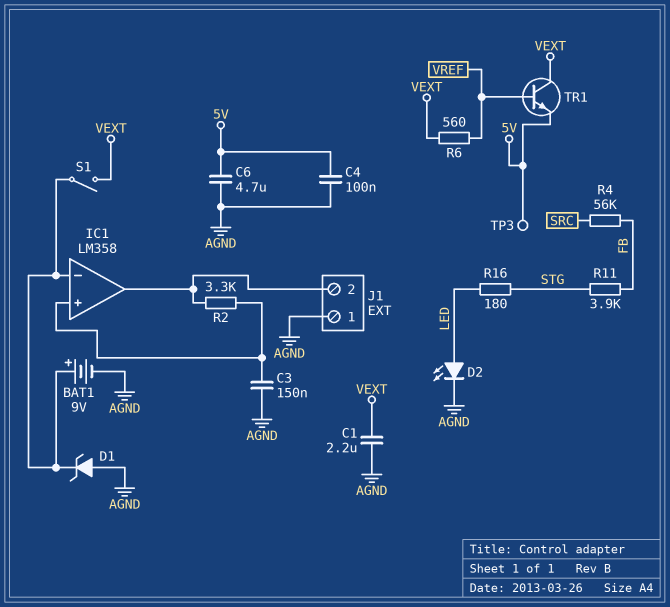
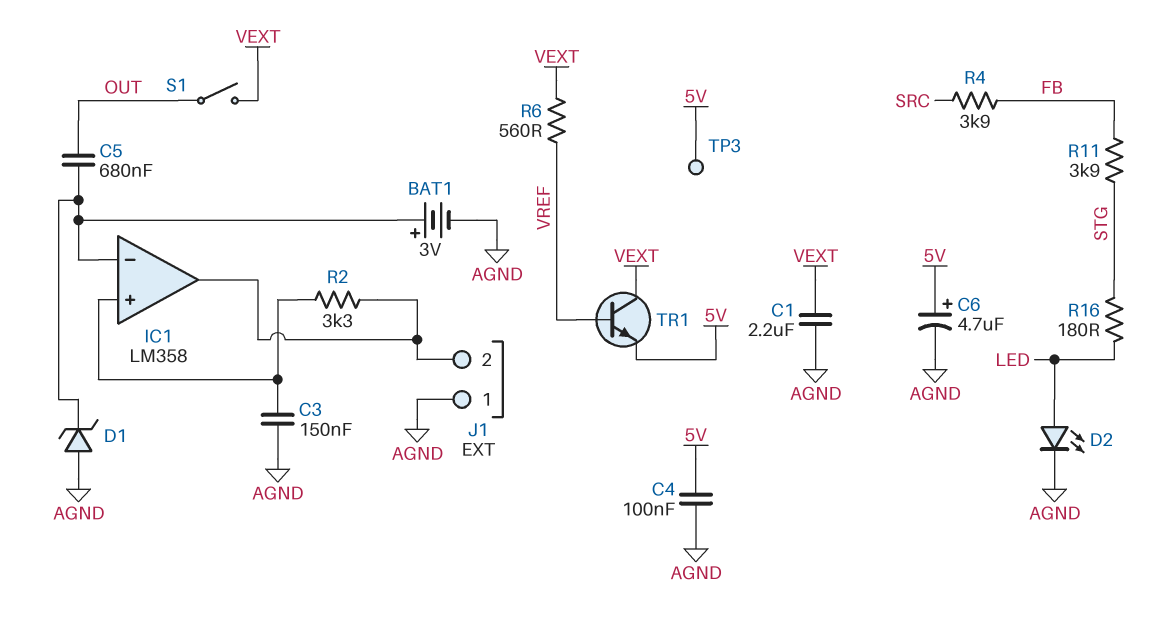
BAT1: 9V (plus IC1/in-, minus AGND) -> 3V (plus IC1/in-, minus AGND)
C5: none -> 680nF (IC1/in-, OUT)
C6: 4.7uF (5V, AGND) -> 4.7uF (plus 5V, minus AGND)
R4: 56k (FB, SRC) -> 3.9k (FB, SRC)
S1: switch (IC1/in-, VEXT) -> switch (OUT, VEXT)

